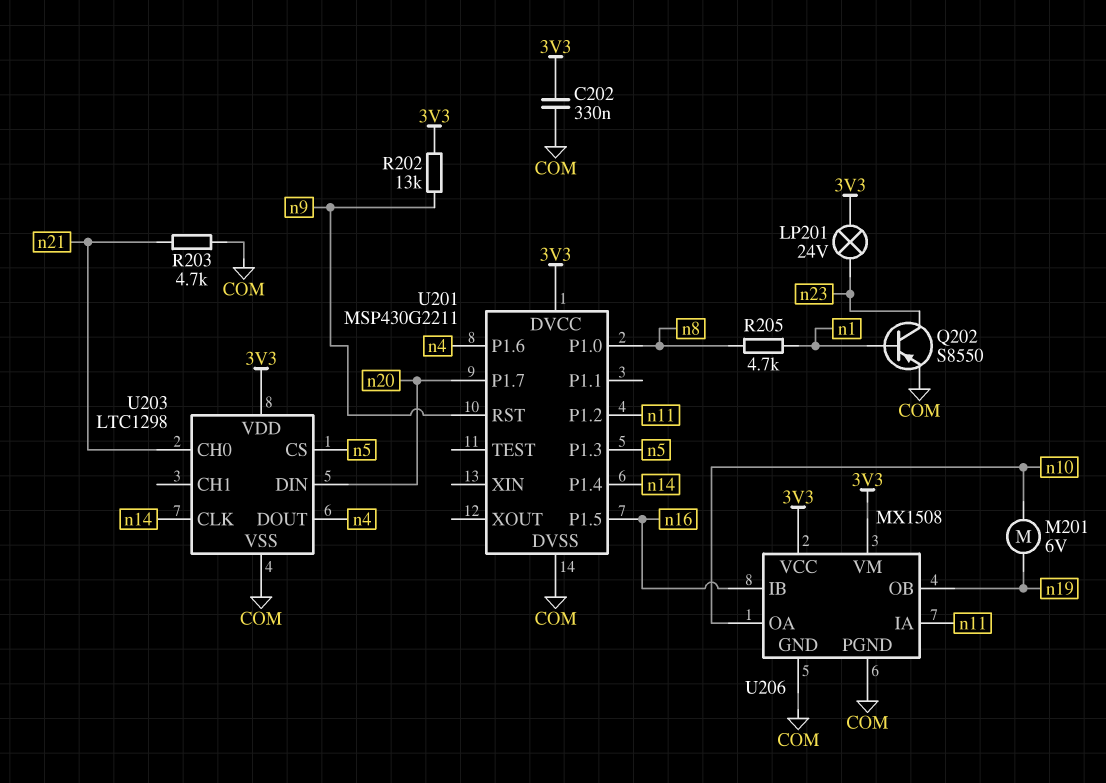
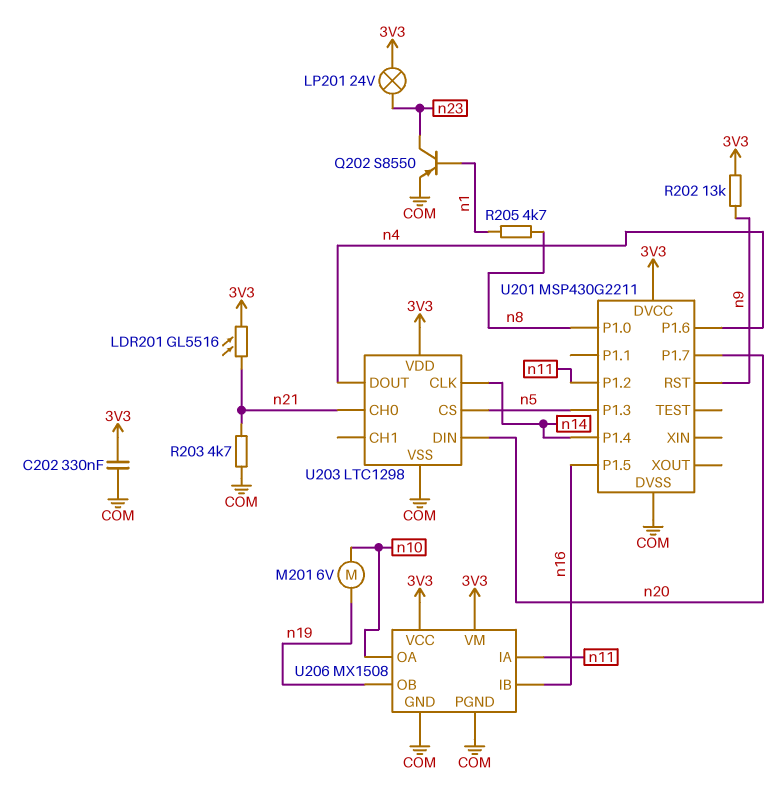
LDR201: none -> GL5516 (3V3, n21)

